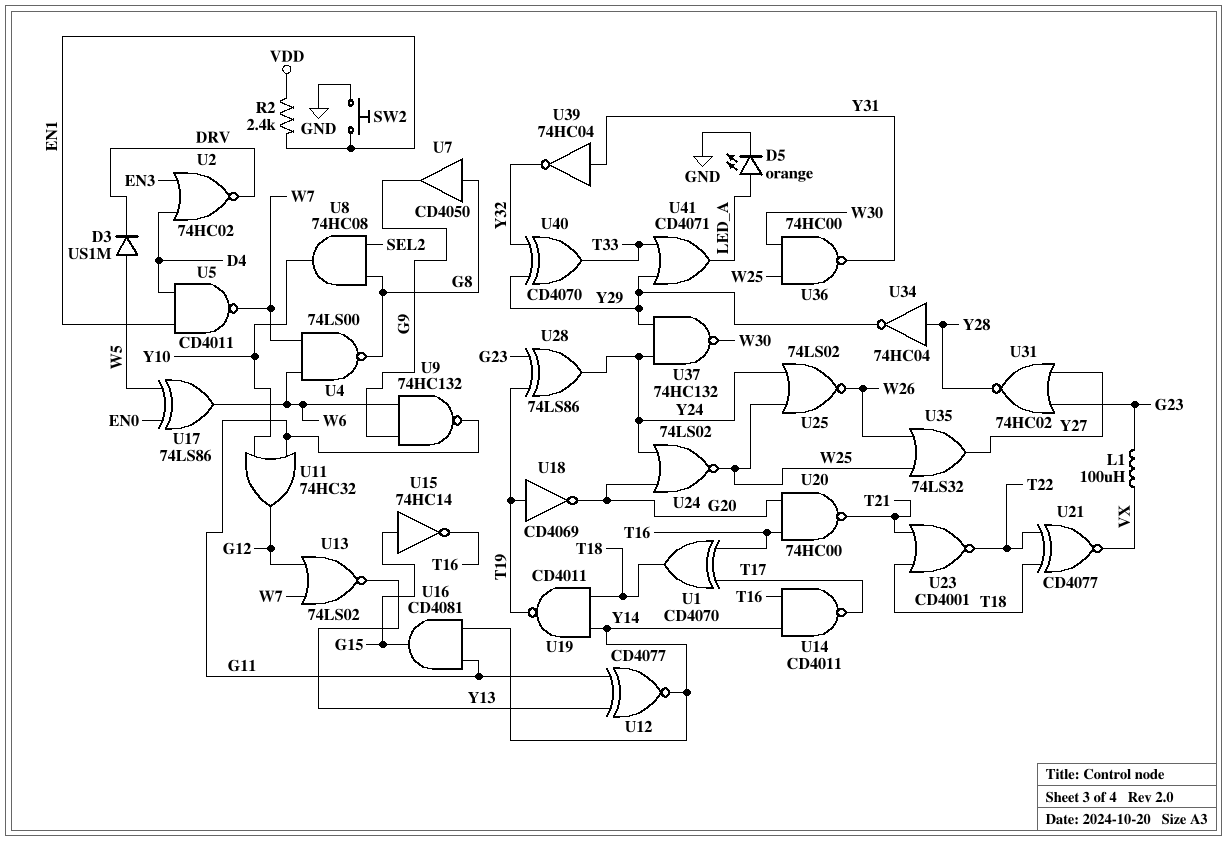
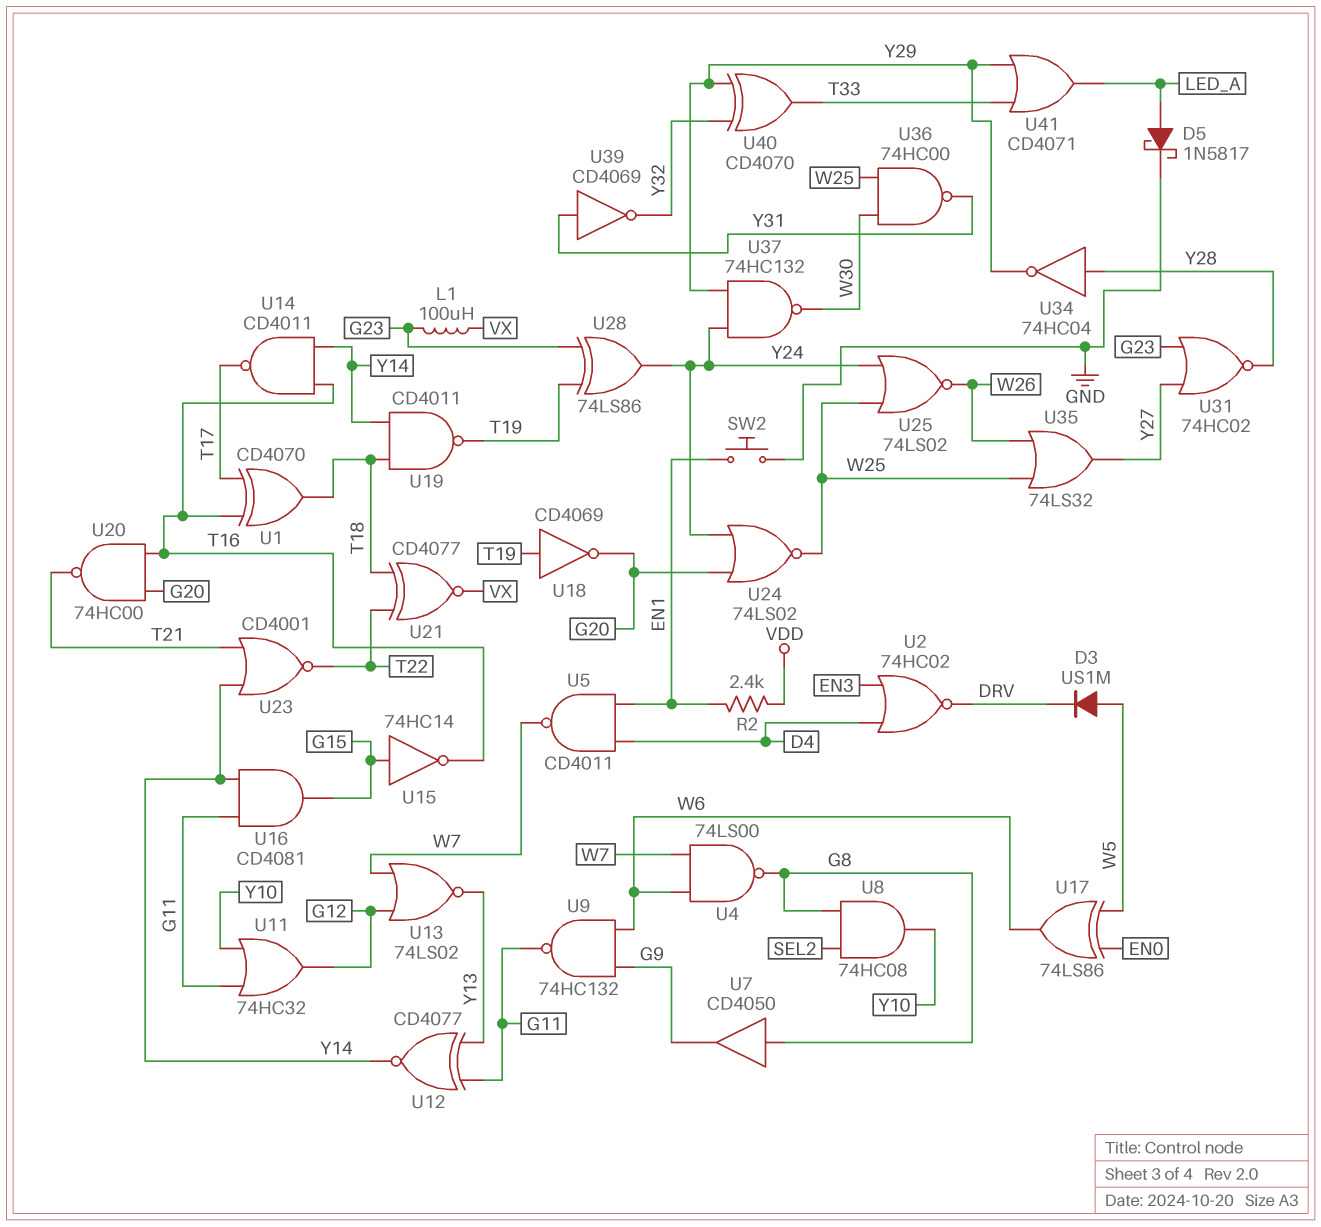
D5: LED orange (A LED_A, K GND) -> schottky 1N5817 (A LED_A, K GND)
U23: NOR CD4001 (in T18, in T21, out T22) -> NOR CD4001 (in T21, in Y14, out T22)
U39: NOT 74HC04 (in Y31, out Y32) -> NOT CD4069 (in Y31, out Y32)

